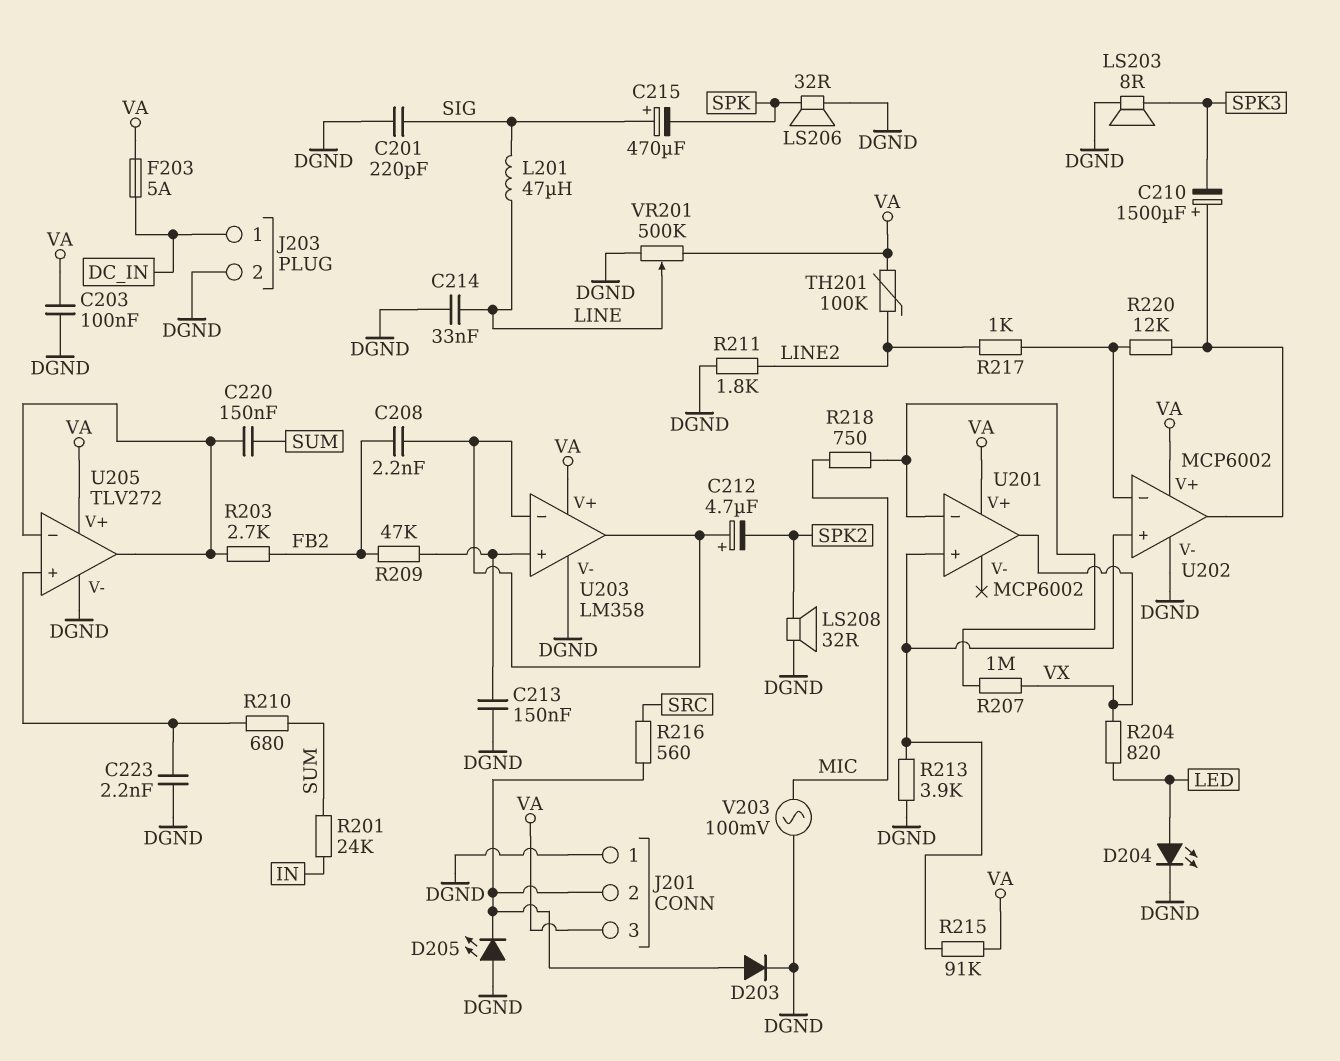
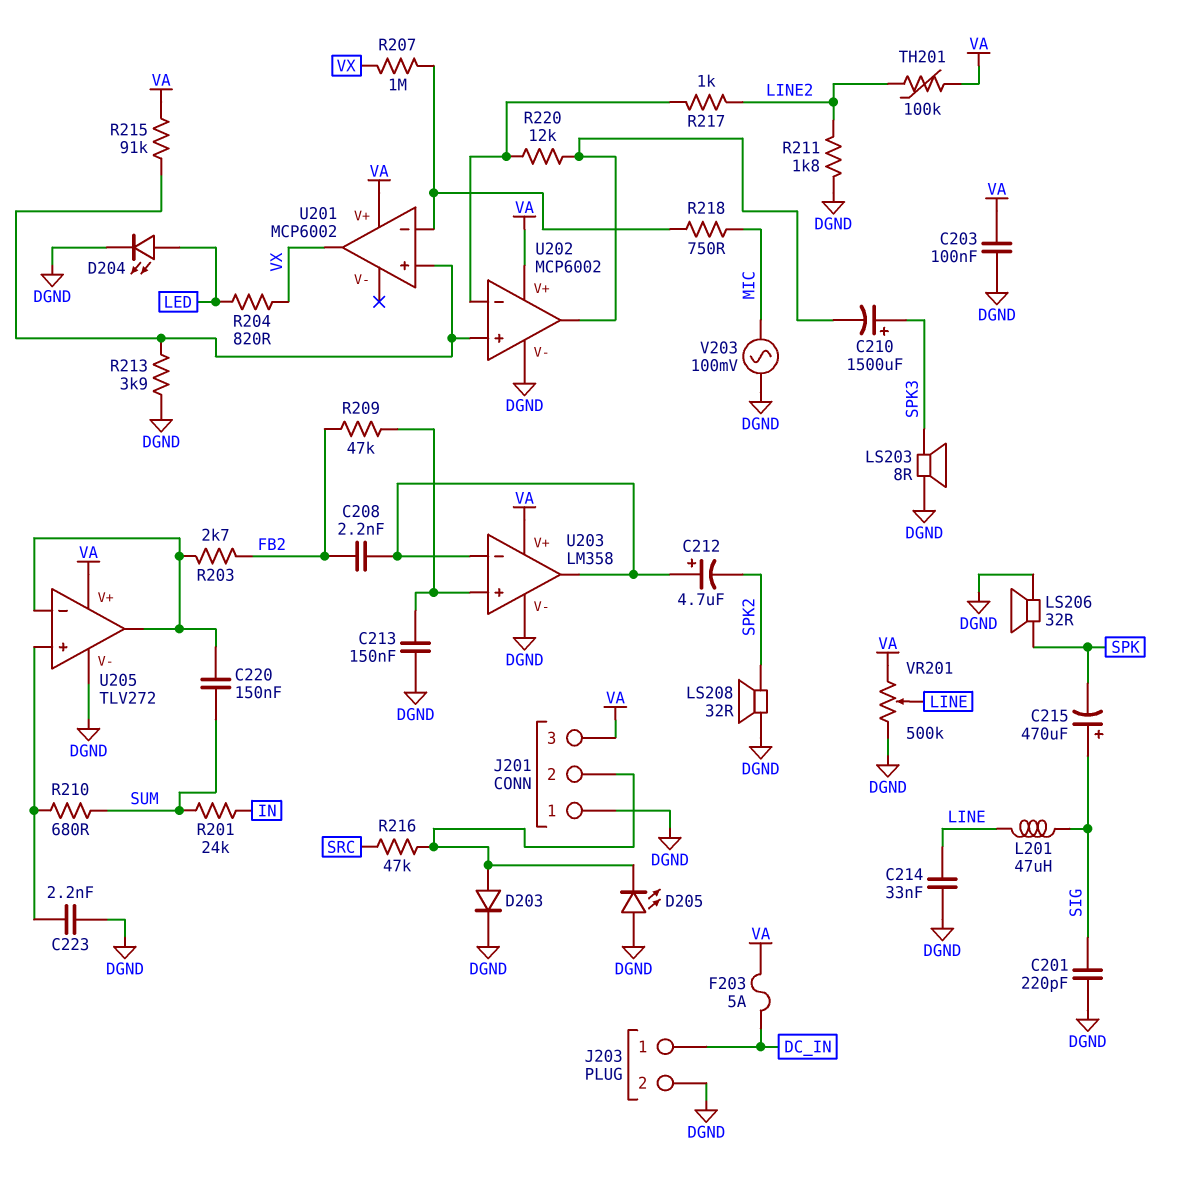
C210: 1500uF (plus U202/out, minus SPK3) -> 1500uF (plus SPK3, minus U202/out)
R216: 560 (J201/2, SRC) -> 47k (J201/2, SRC)

